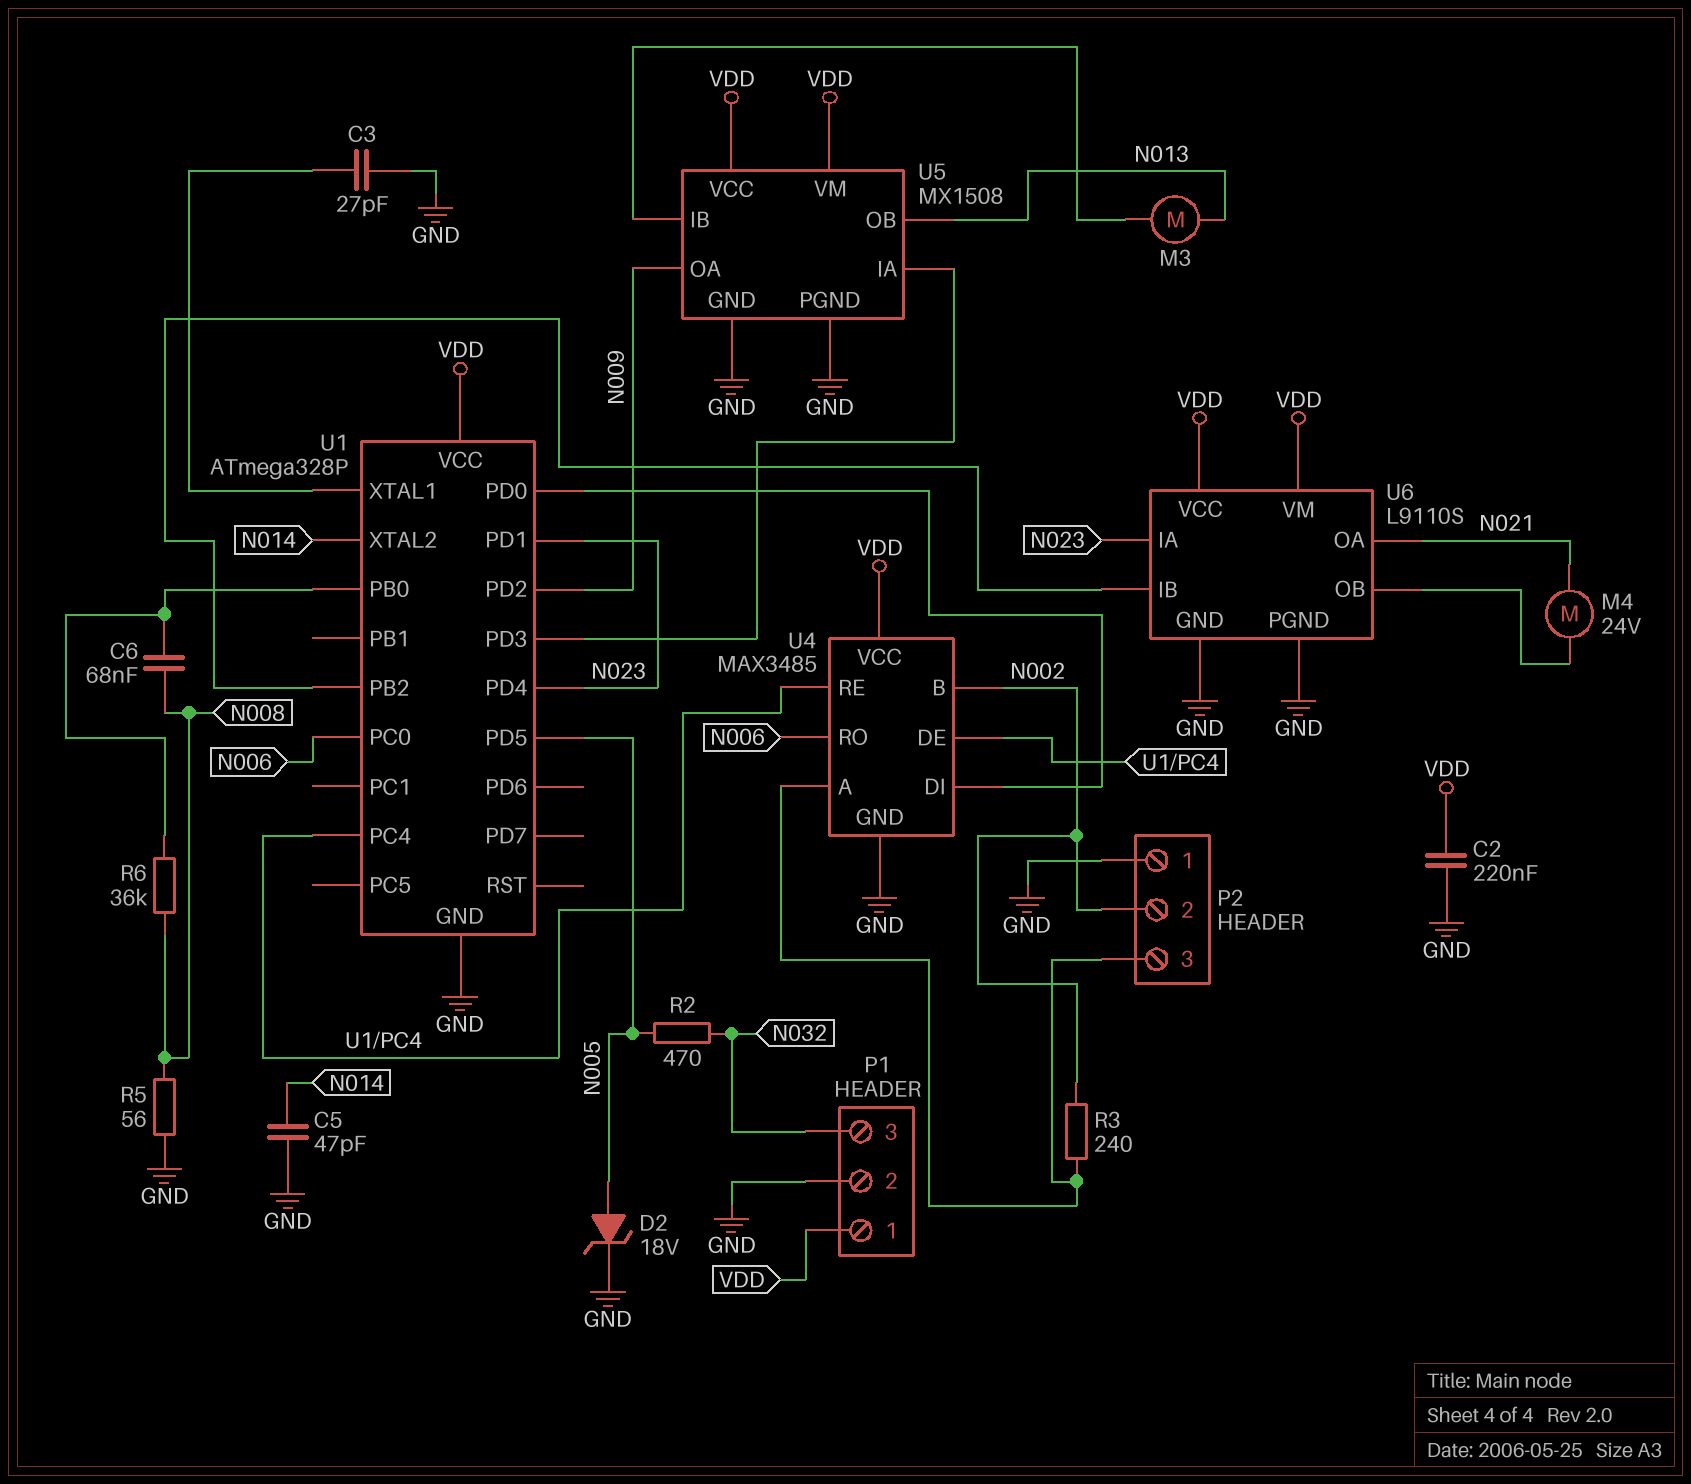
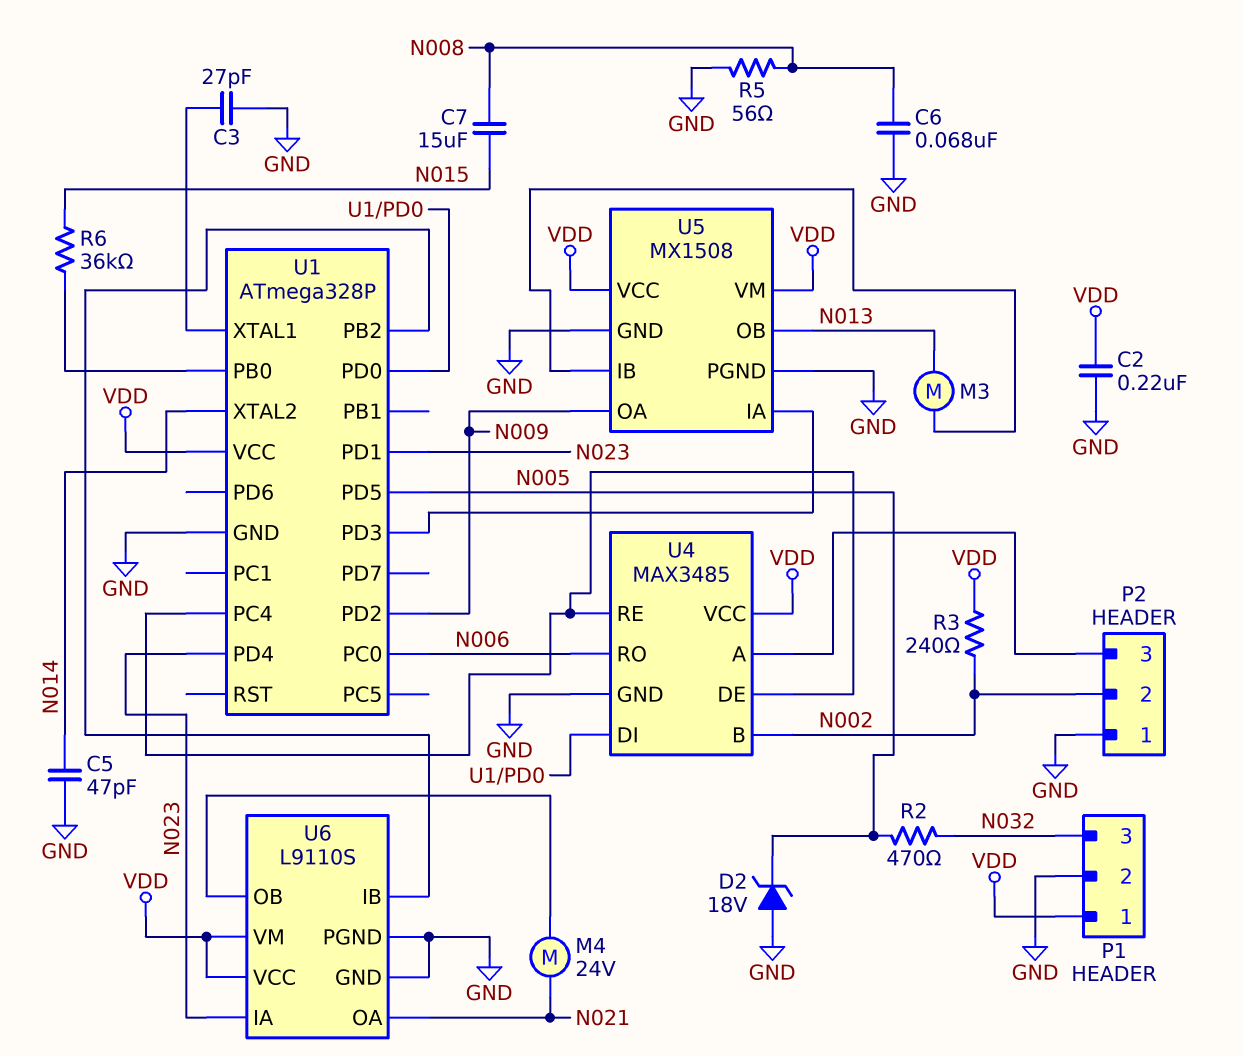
C6: 68nF (N008, U1/PB0) -> 68nF (GND, N008)
C7: none -> 15uF (N008, N015)
D2: zener 18V (A N005, K GND) -> zener 18V (A GND, K N005)
R3: 240 (N002, P2/3) -> 240 (N002, VDD)
R6: 36k (N008, U1/PB0) -> 36k (N015, U1/PB0)

